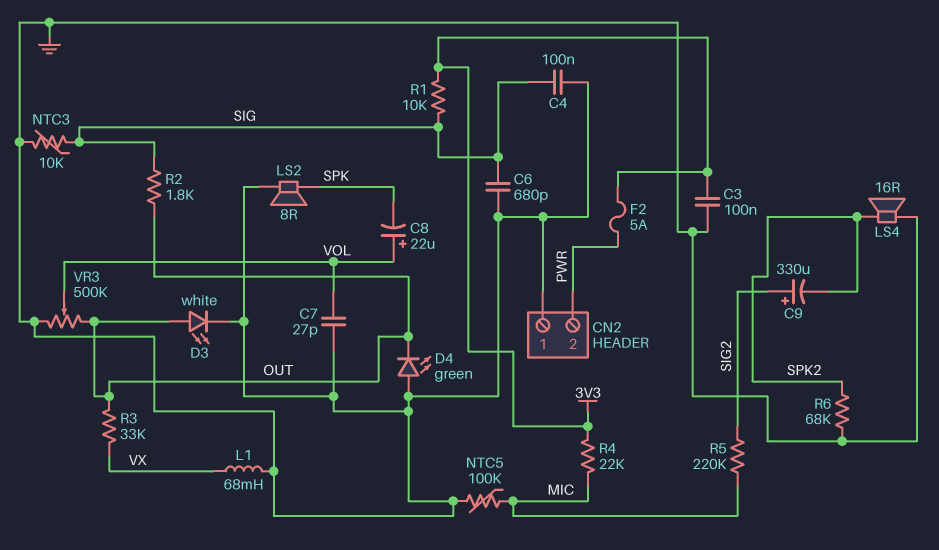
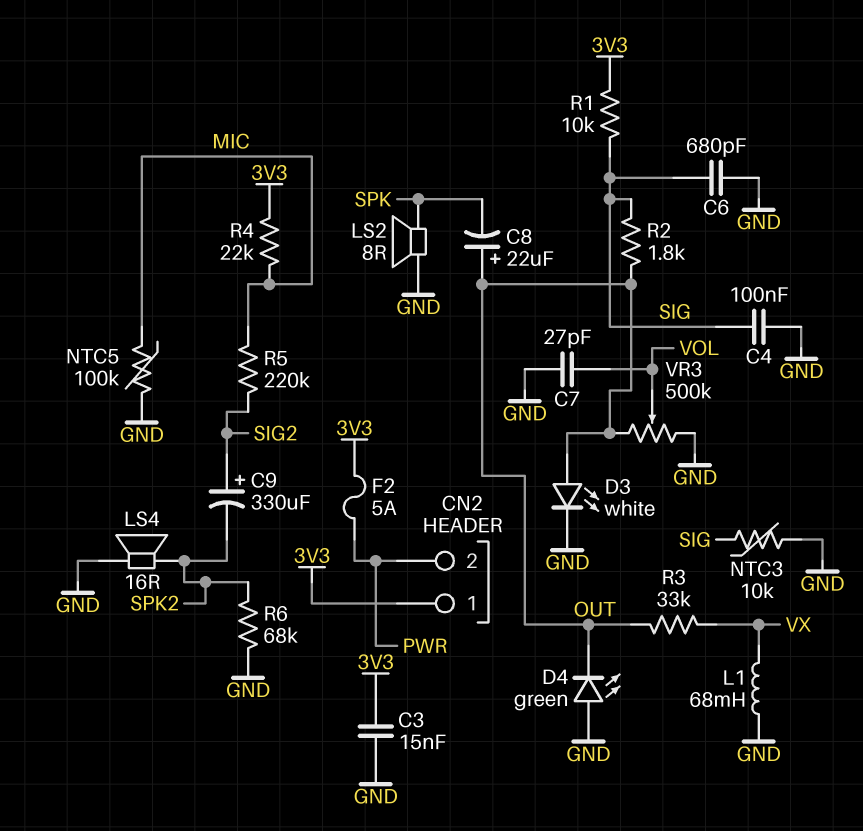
C3: 100nF (3V3, GND) -> 15nF (3V3, GND)
C8: 22uF (plus VOL, minus SPK) -> 22uF (plus OUT, minus SPK)
CN2 pin 1: GND -> 3V3

